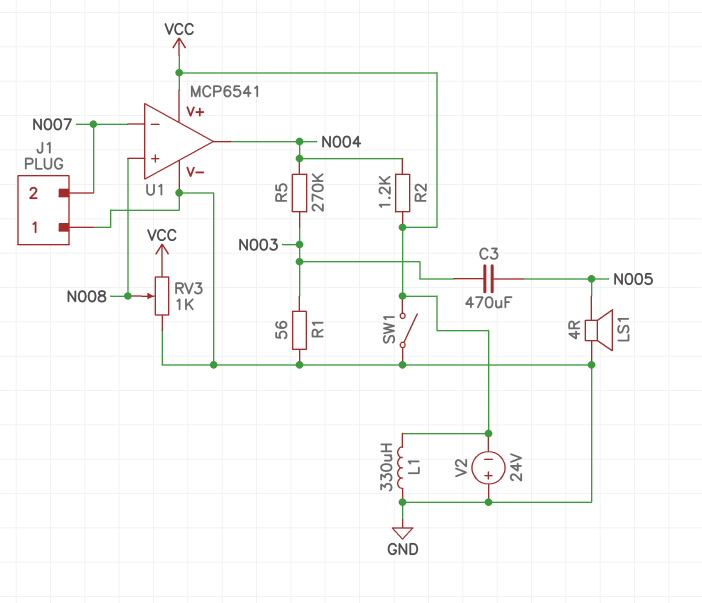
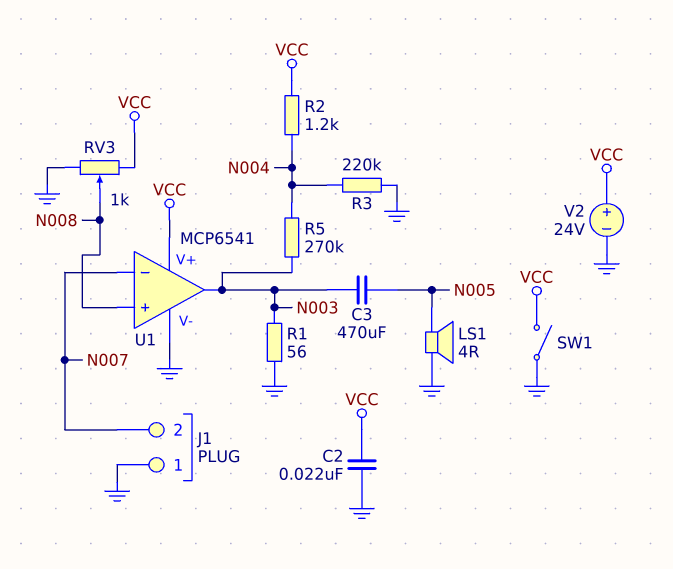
C2: none -> 22nF (GND, VCC)
L1: 330uH (GND, VCC) -> none
R3: none -> 220k (GND, N004)
U1 pin out: N004 -> N003
V2: 24V (plus GND, minus VCC) -> 24V (plus VCC, minus GND)

